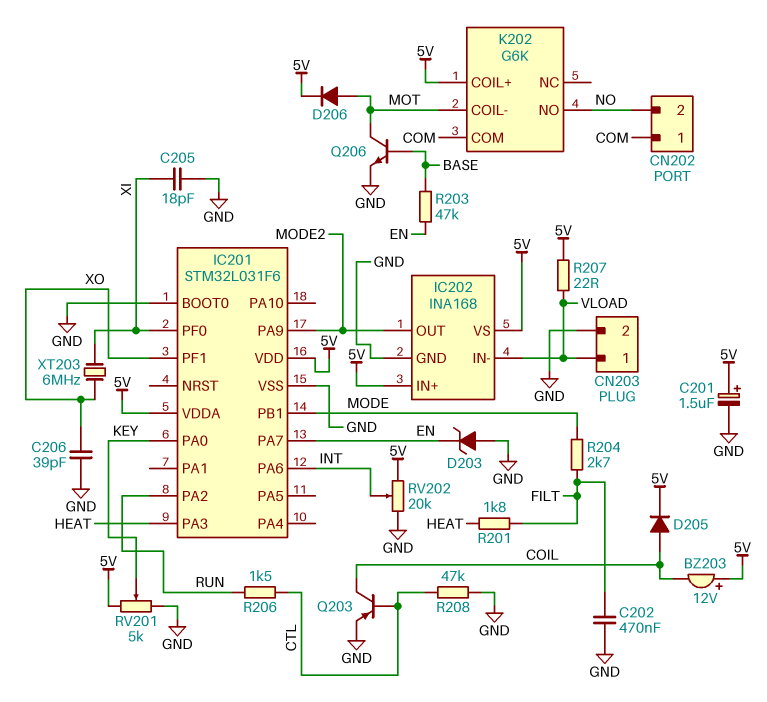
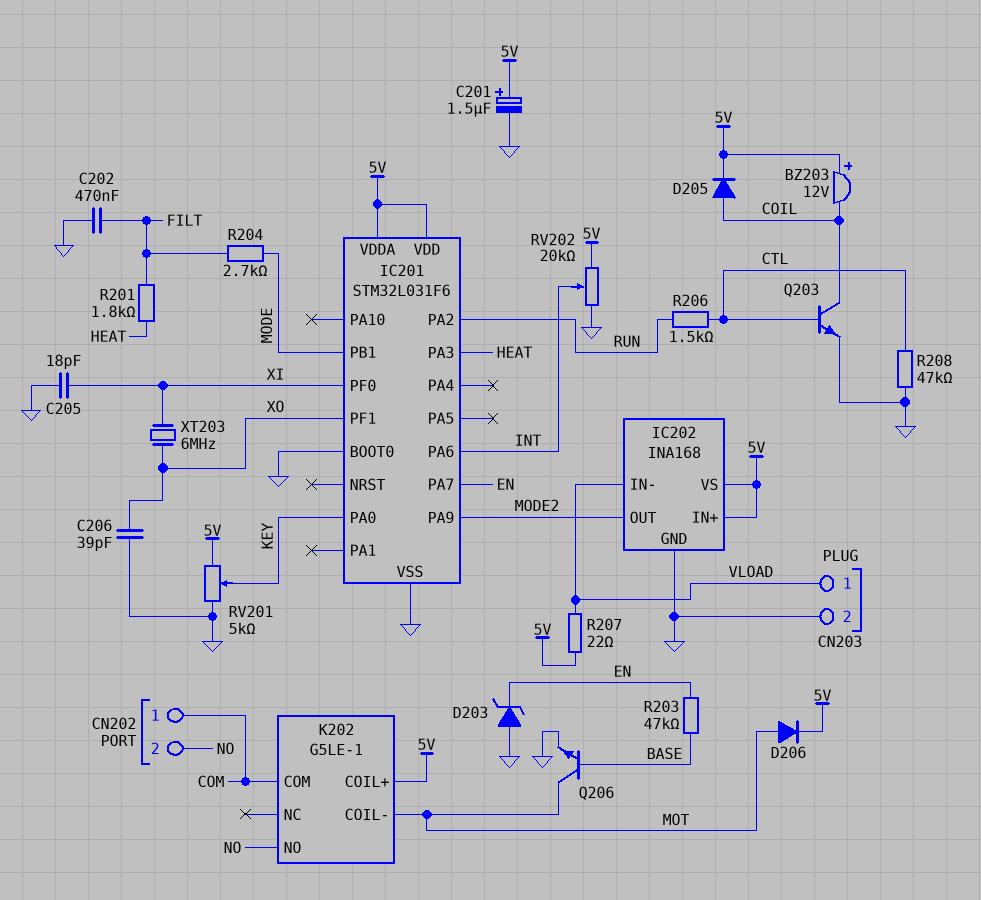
K202: G6K -> G5LE-1
Q203: PNP (B CTL, C COIL, E GND) -> NPN (B CTL, C COIL, E GND)

